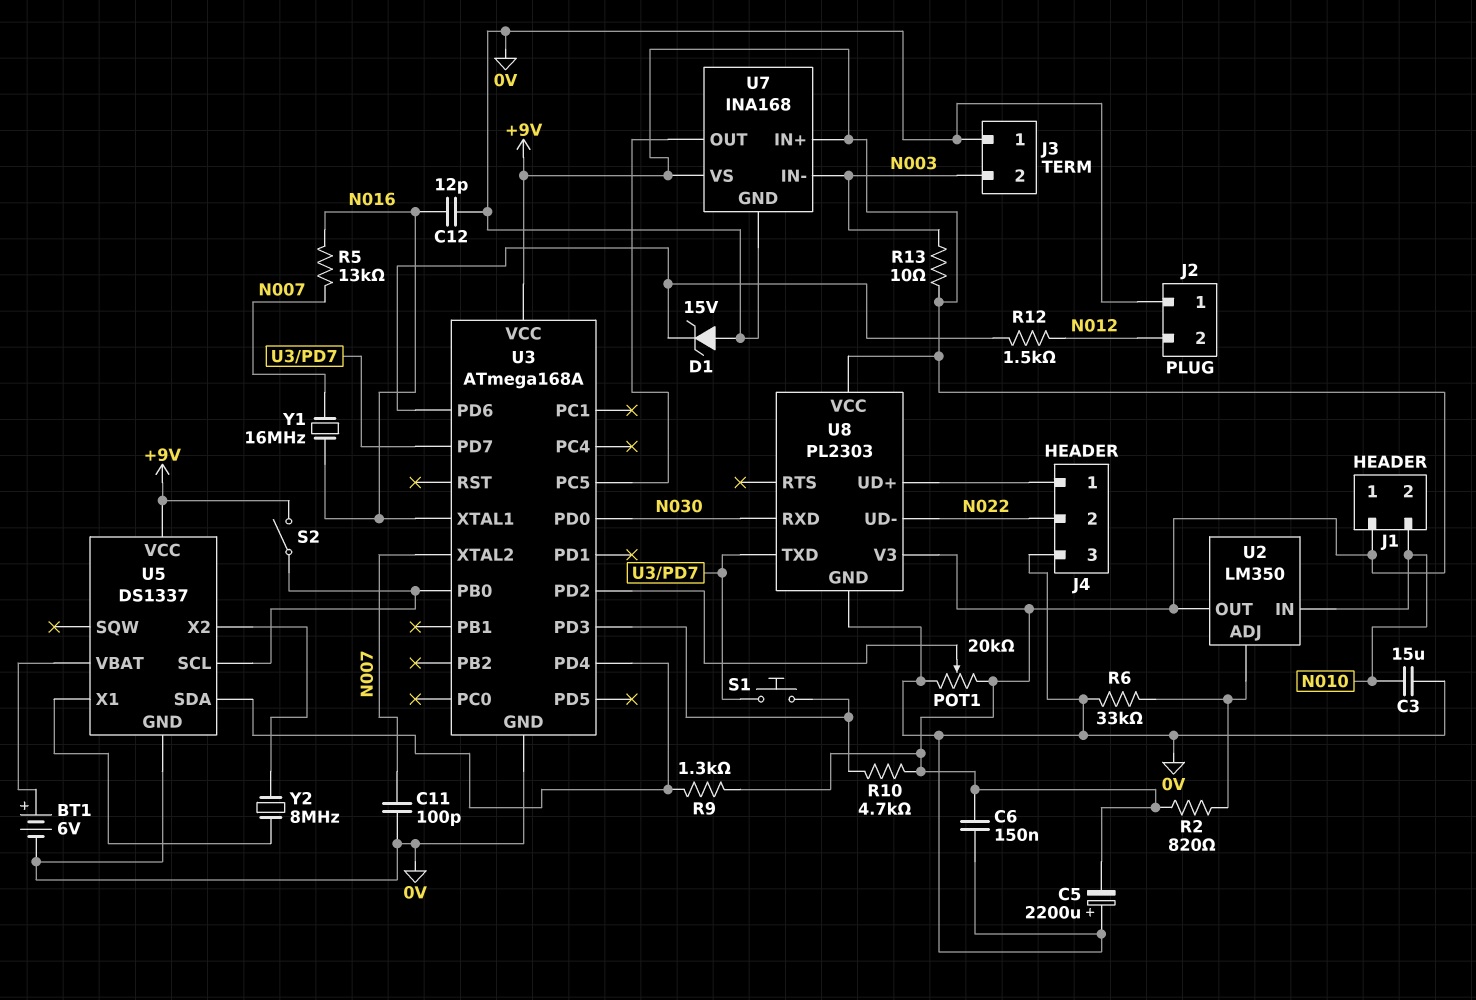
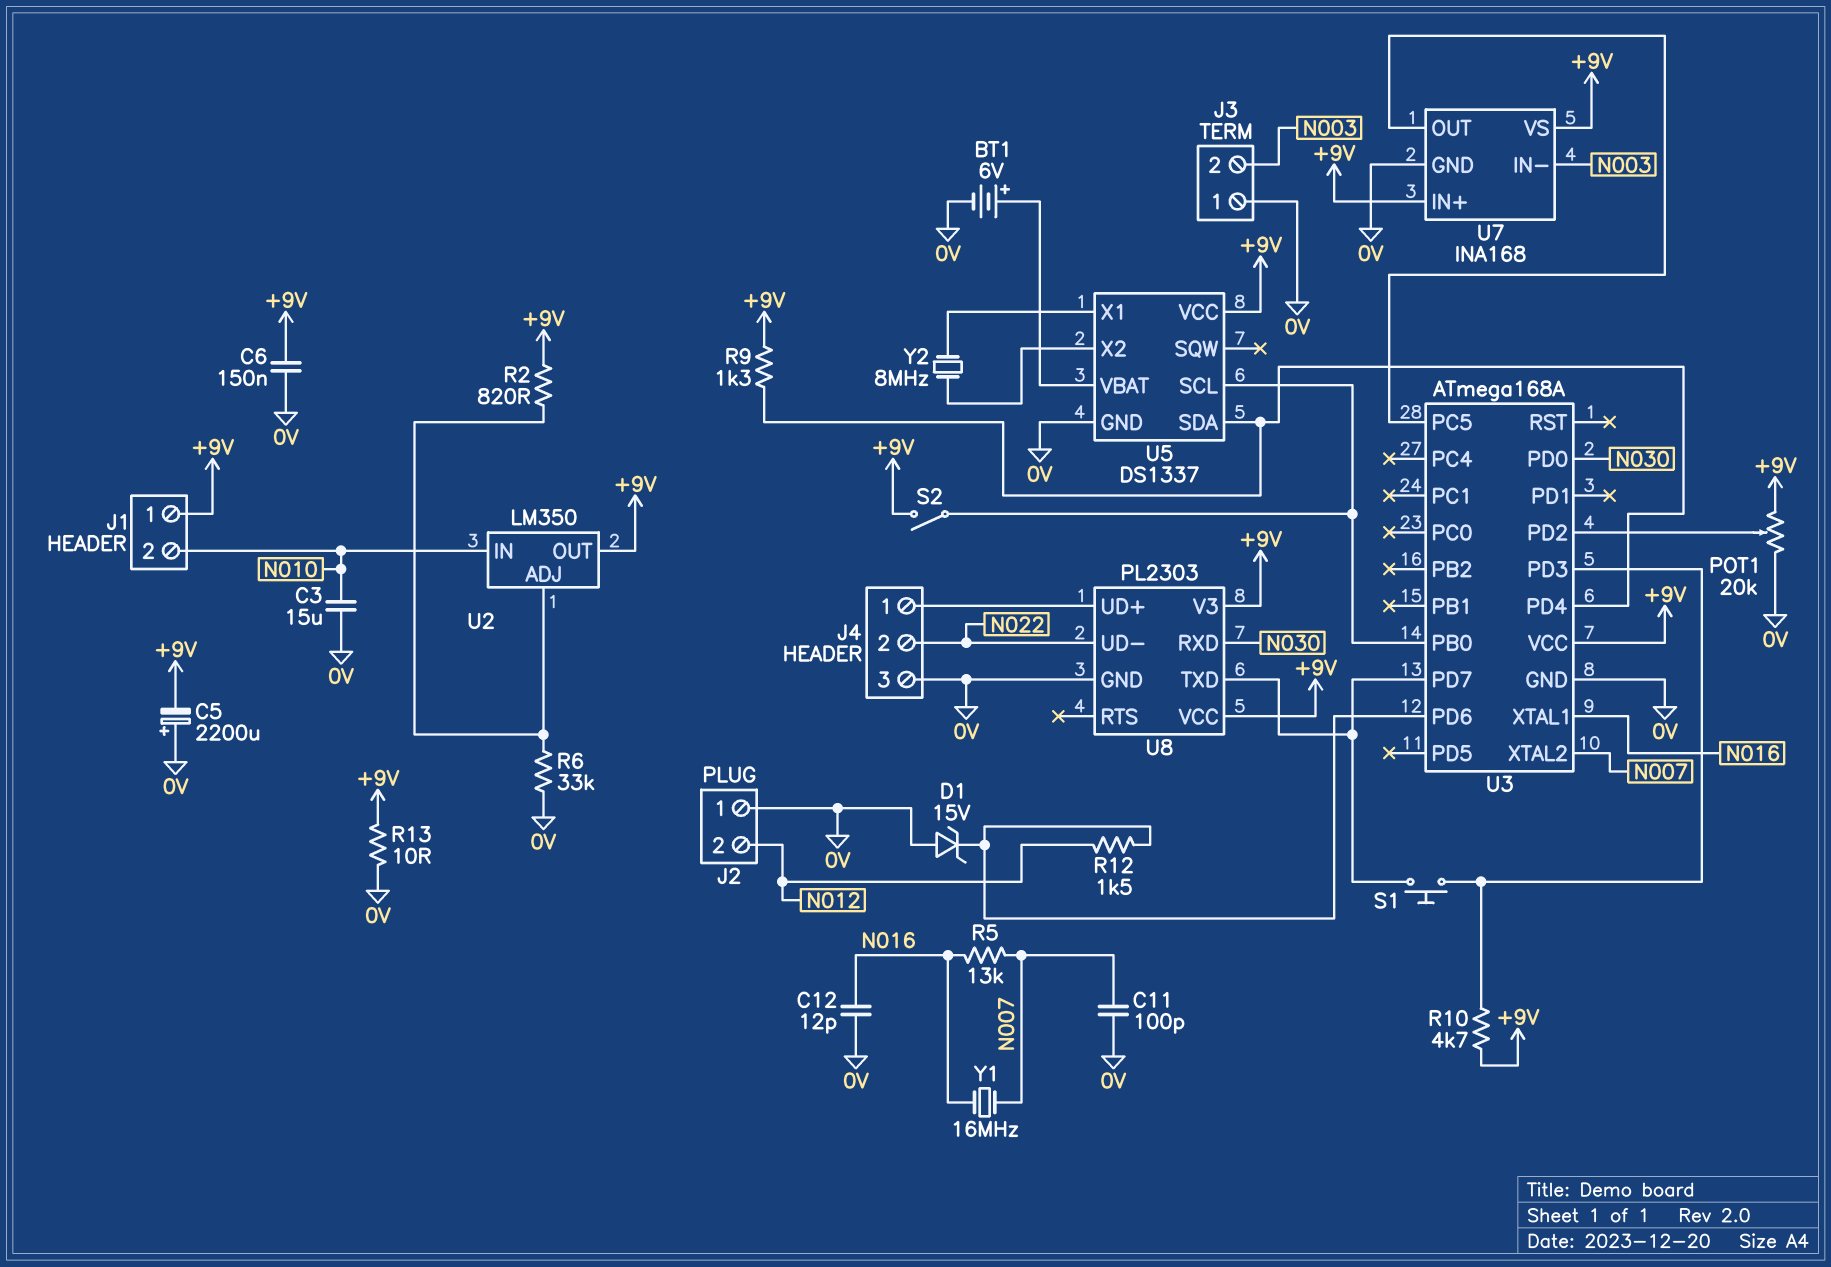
R13: 10 (+9V, N003) -> 10 (+9V, 0V)

